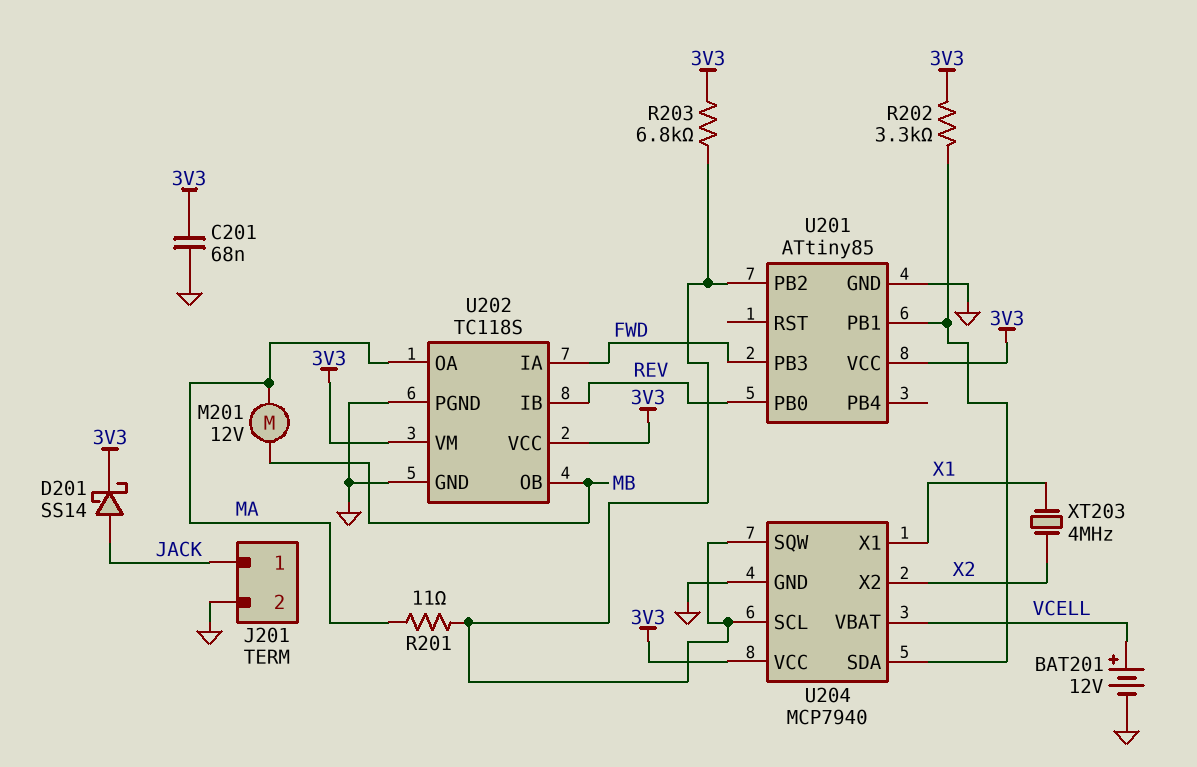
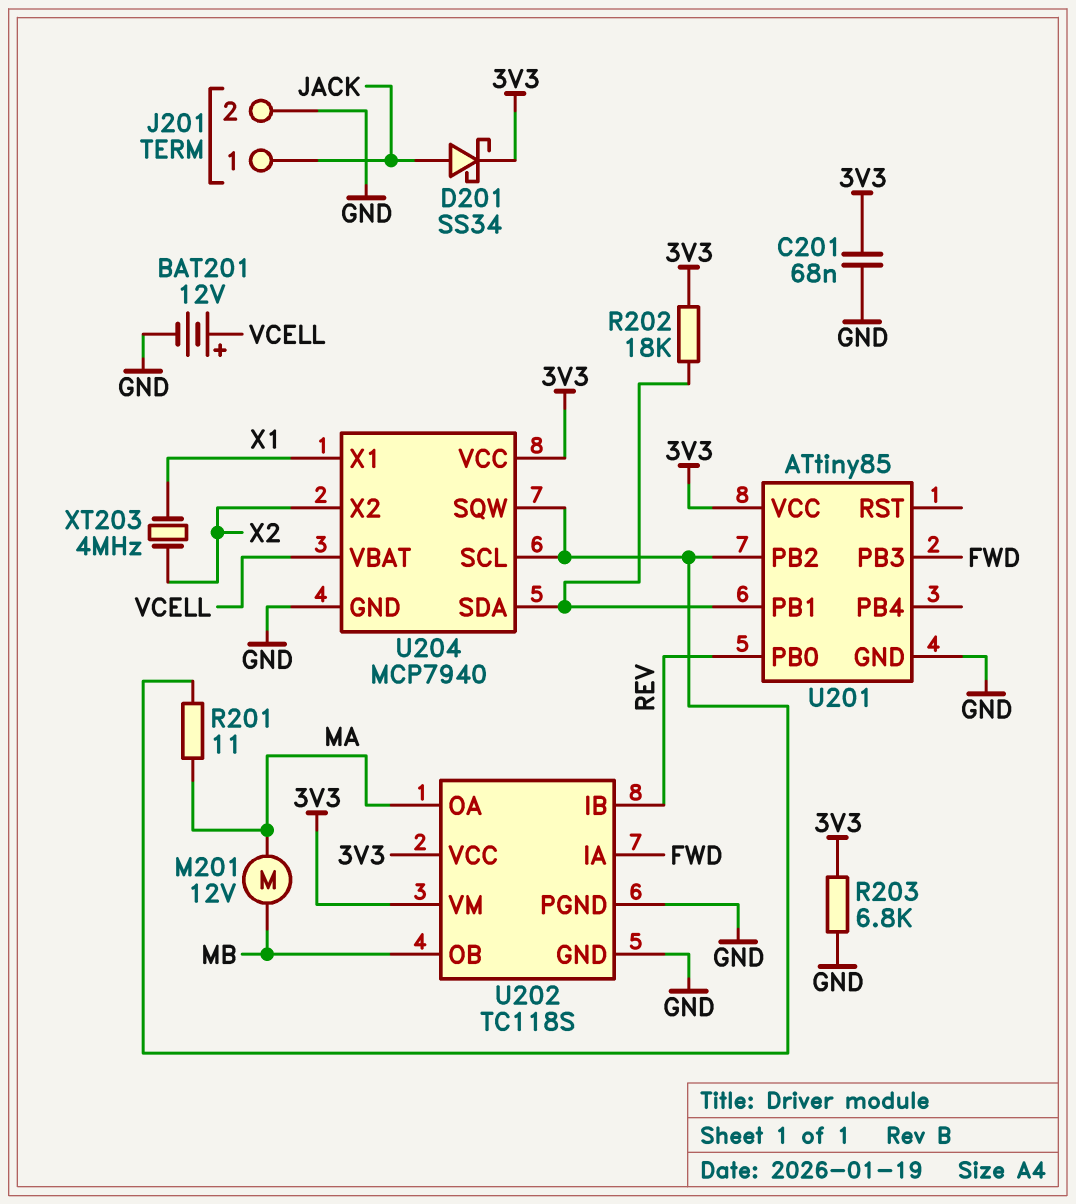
D201: schottky SS14 (A JACK, K 3V3) -> schottky SS34 (A JACK, K 3V3)
R202: 3.3k (3V3, U201/PB1) -> 18k (3V3, U201/PB1)
R203: 6.8k (3V3, U201/PB2) -> 6.8k (3V3, GND)

